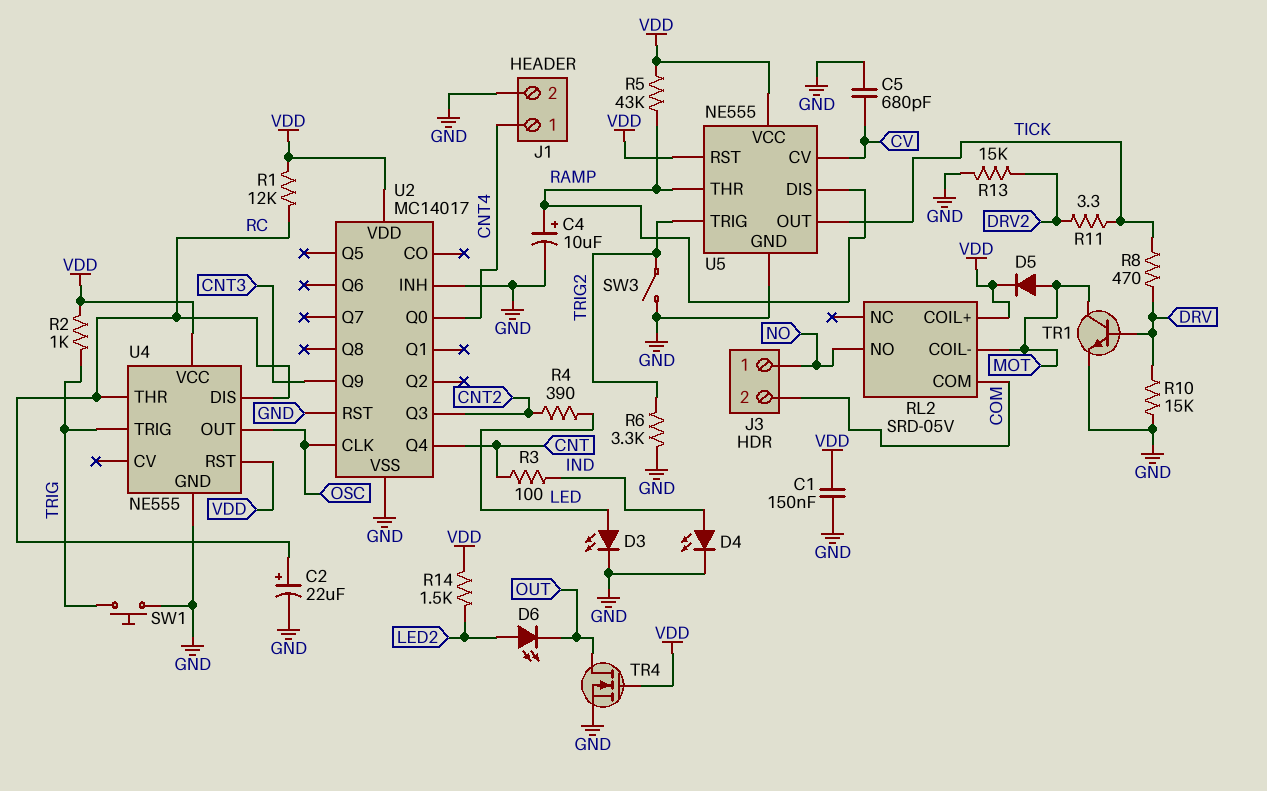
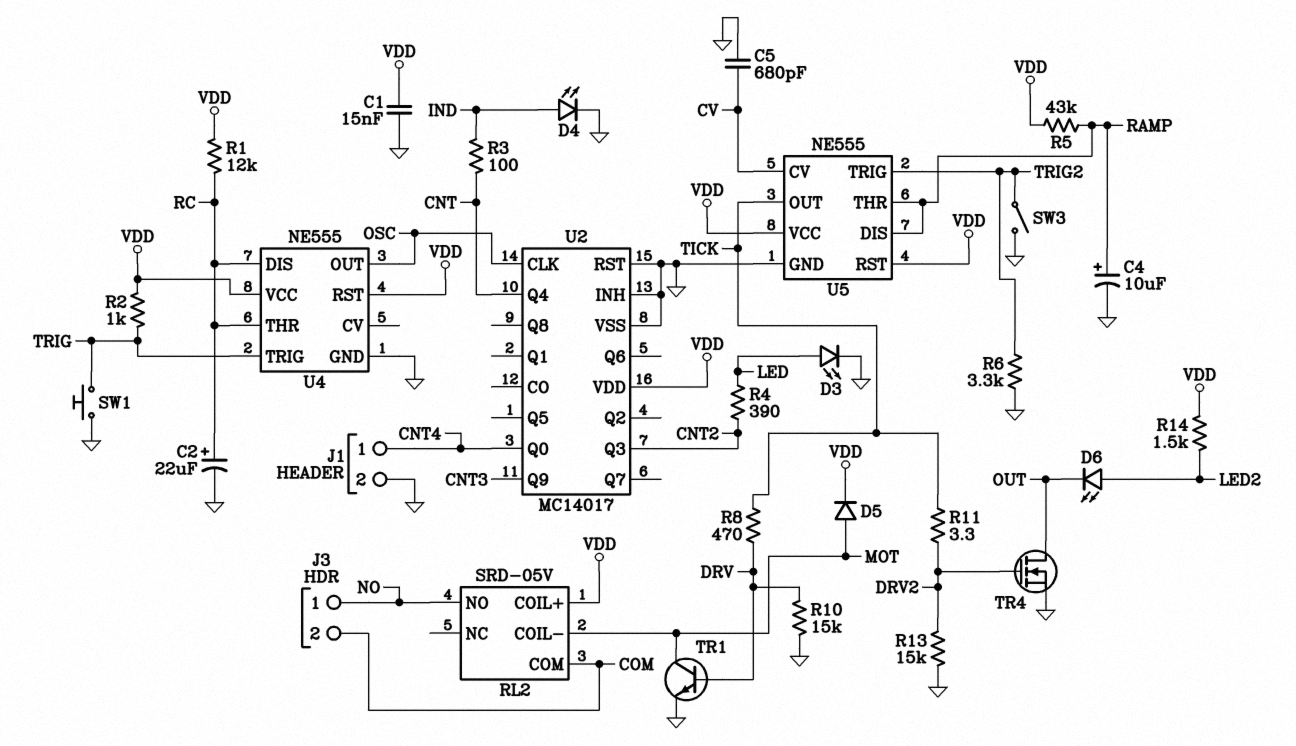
C1: 150nF (GND, VDD) -> 15nF (GND, VDD)
TR4: NMOS (G VDD, D OUT, S GND) -> NMOS (G DRV2, D OUT, S GND)

